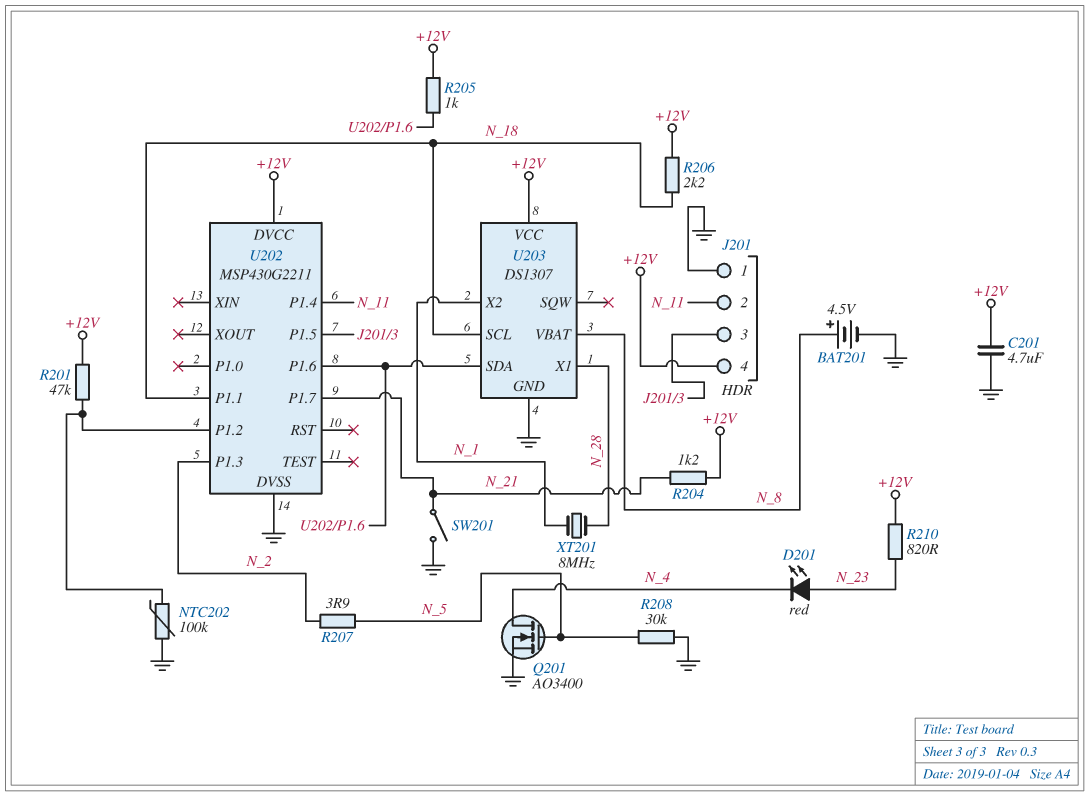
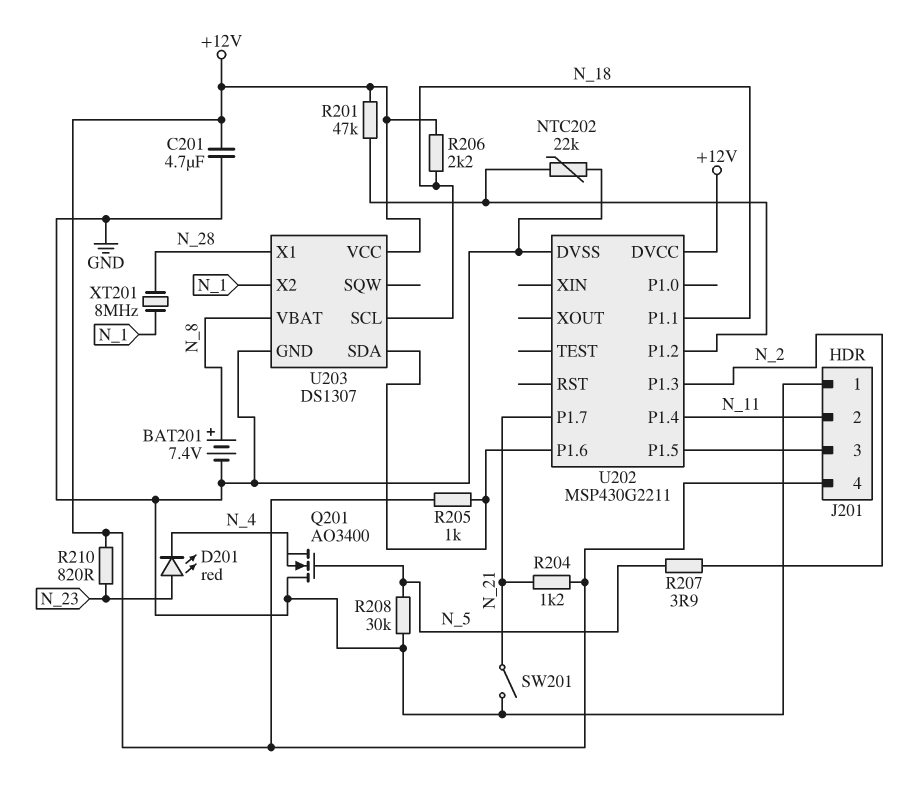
BAT201: 4.5V (plus N_8, minus GND) -> 7.4V (plus N_8, minus GND)
NTC202: 100k (GND, U202/P1.2) -> 22k (GND, U202/P1.2)
Q201: NMOS AO3400 (G N_5, D N_4, S GND) -> NMOS AO3400 (G N_5, D GND, S N_4)

